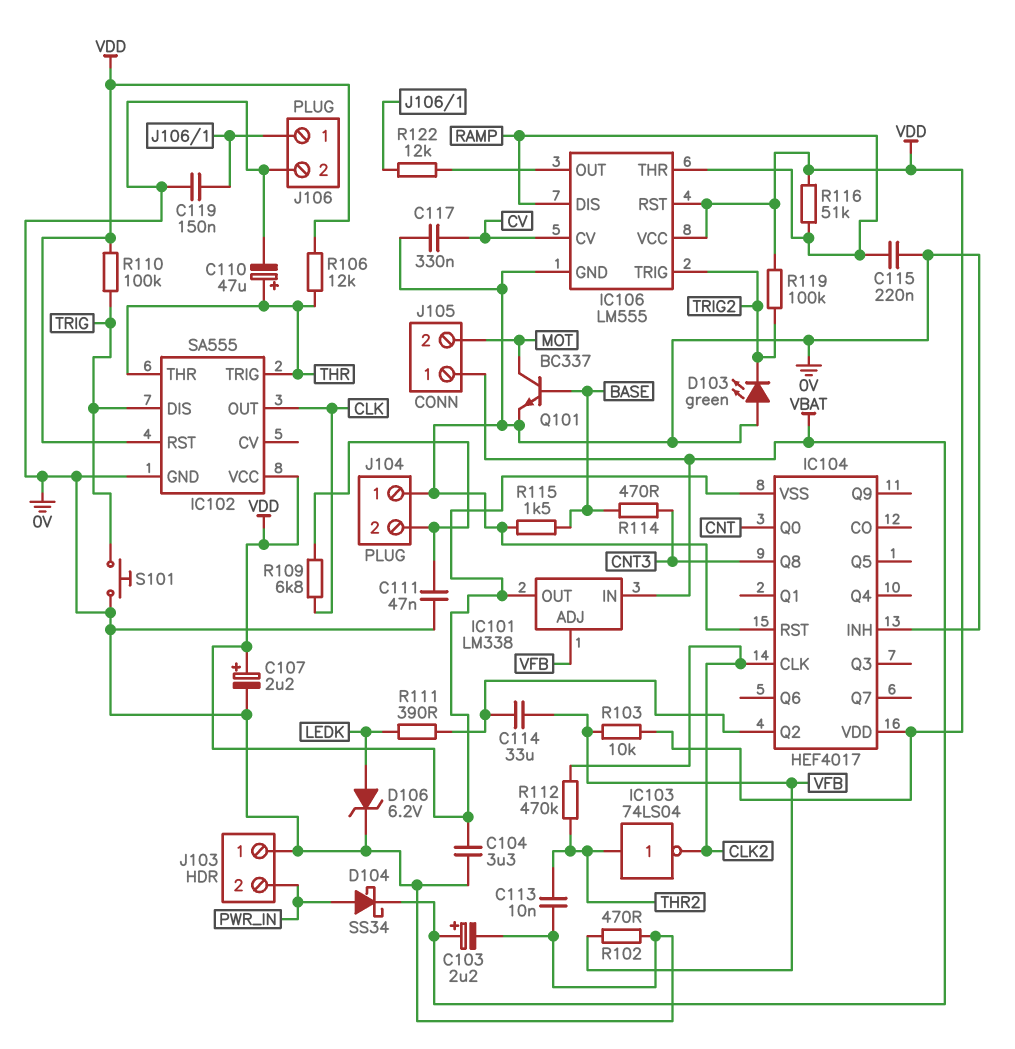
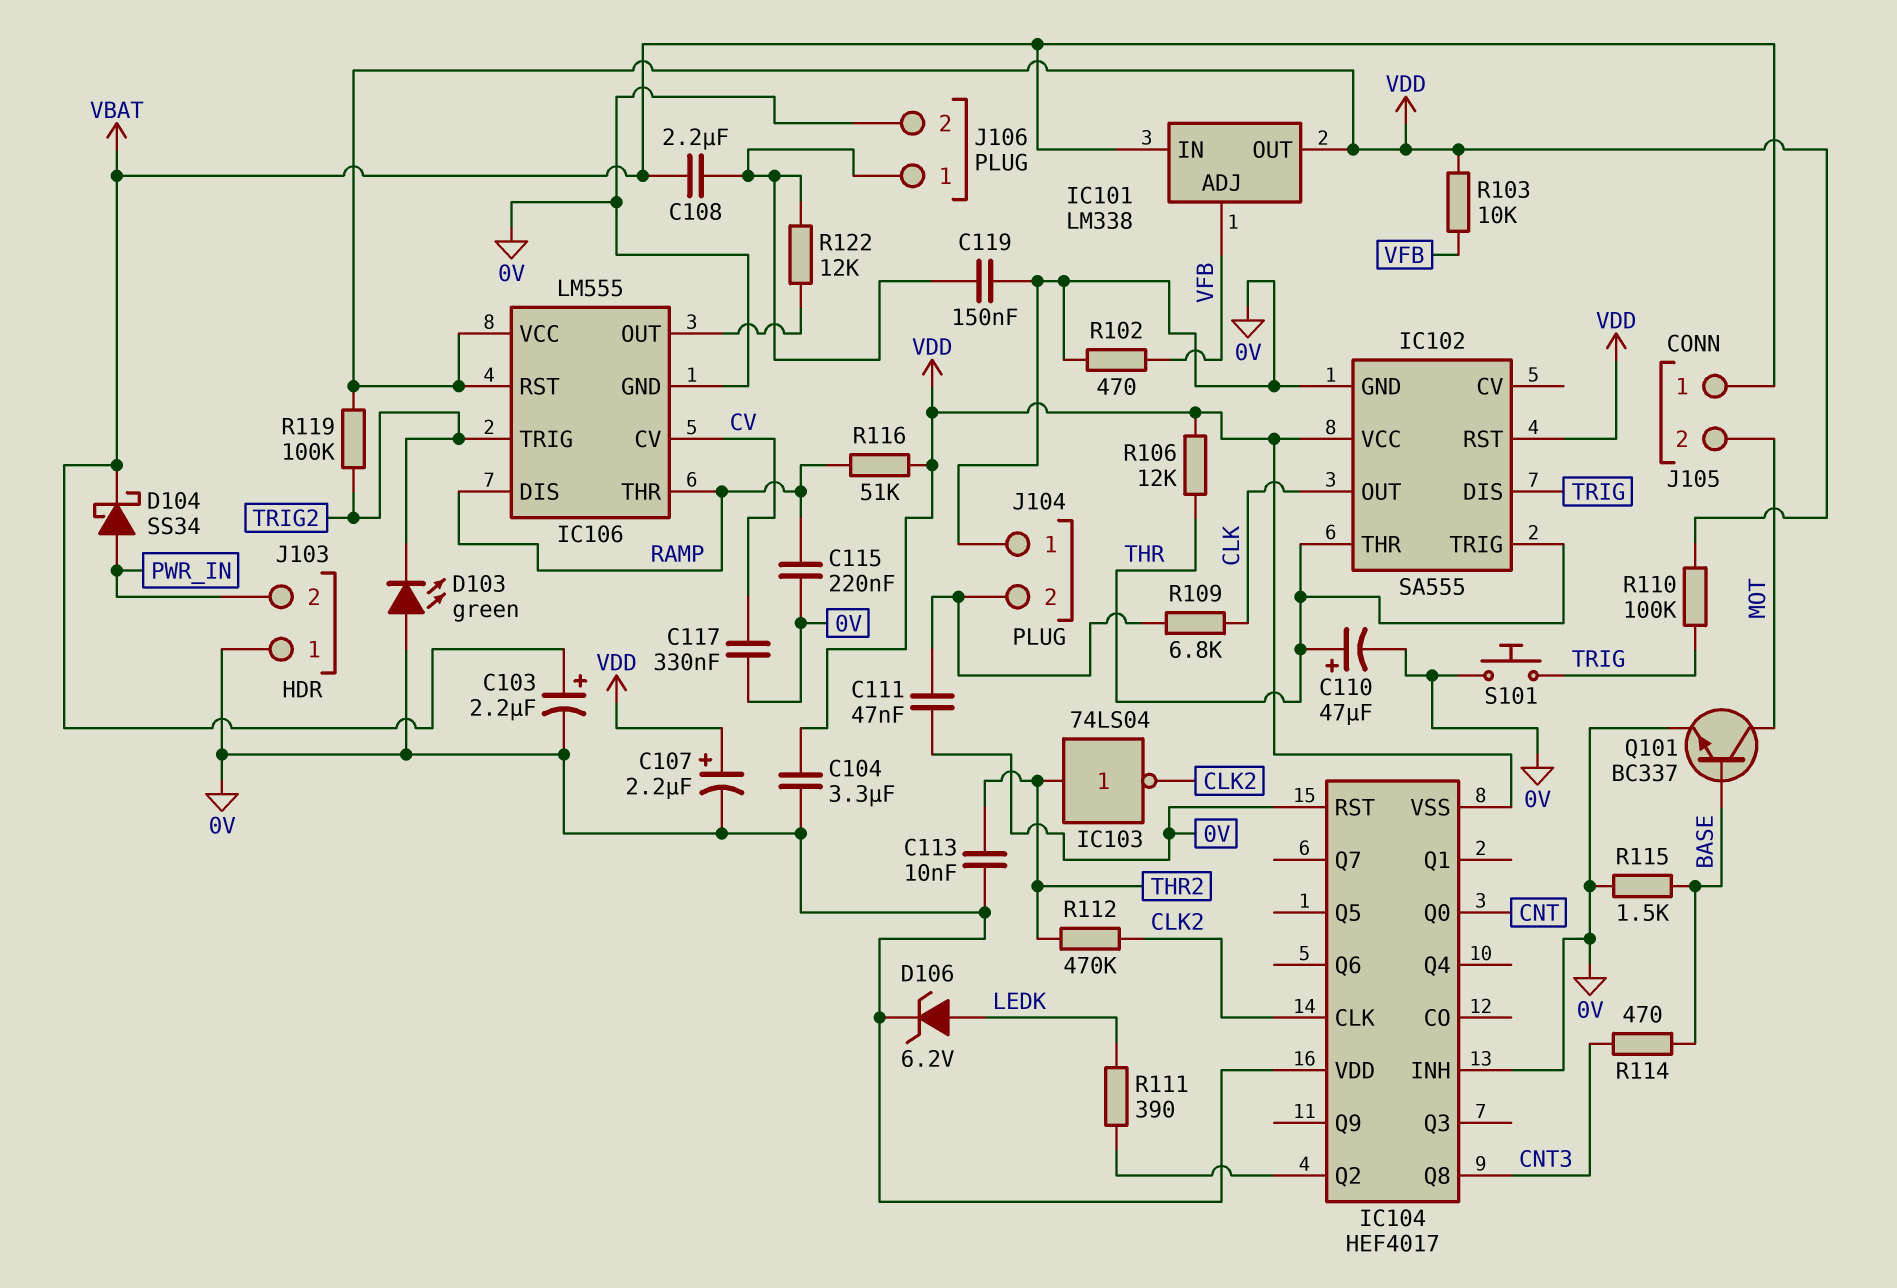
C108: none -> 2.2uF (J106/1, VBAT)
C114: 33uF (IC104/Q2, VFB) -> none
IC104 pin VDD: VDD -> 0V

